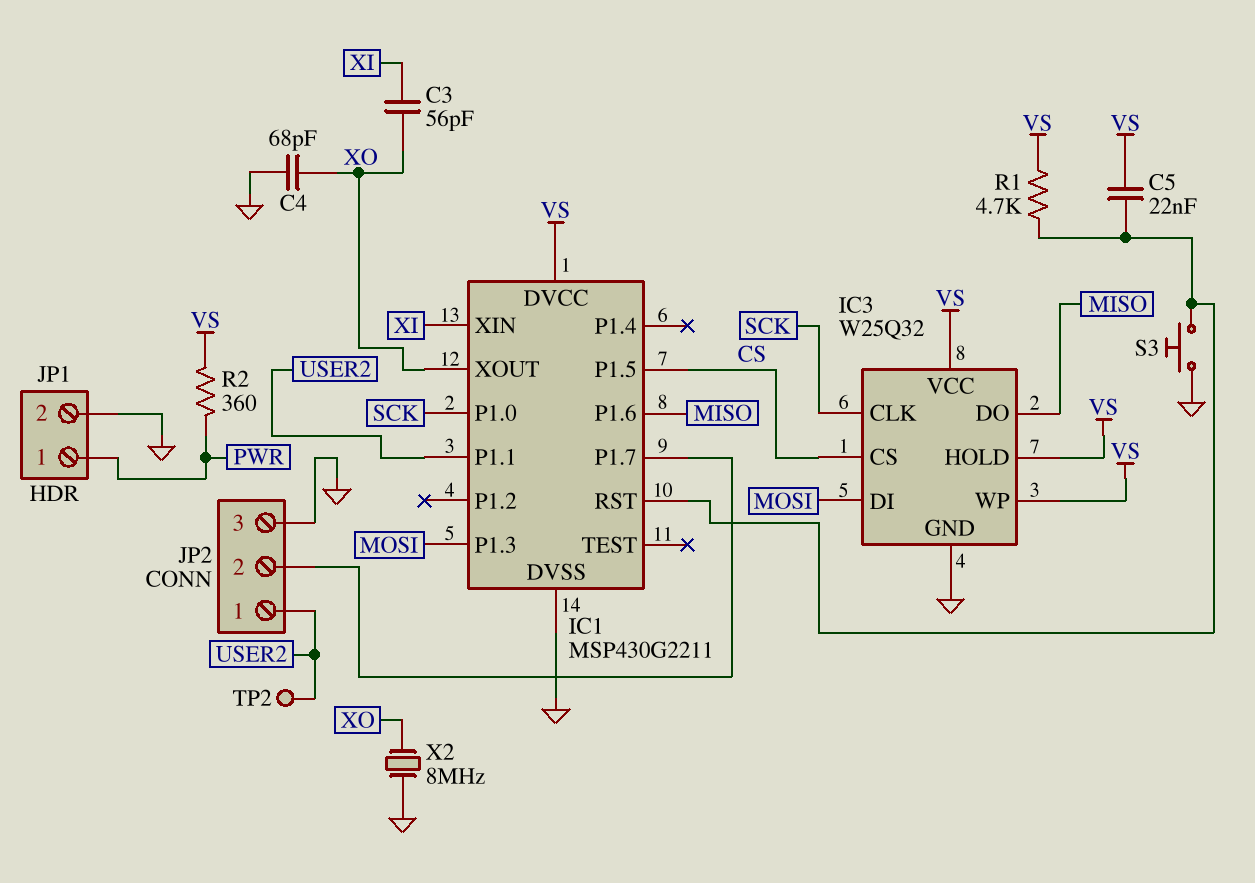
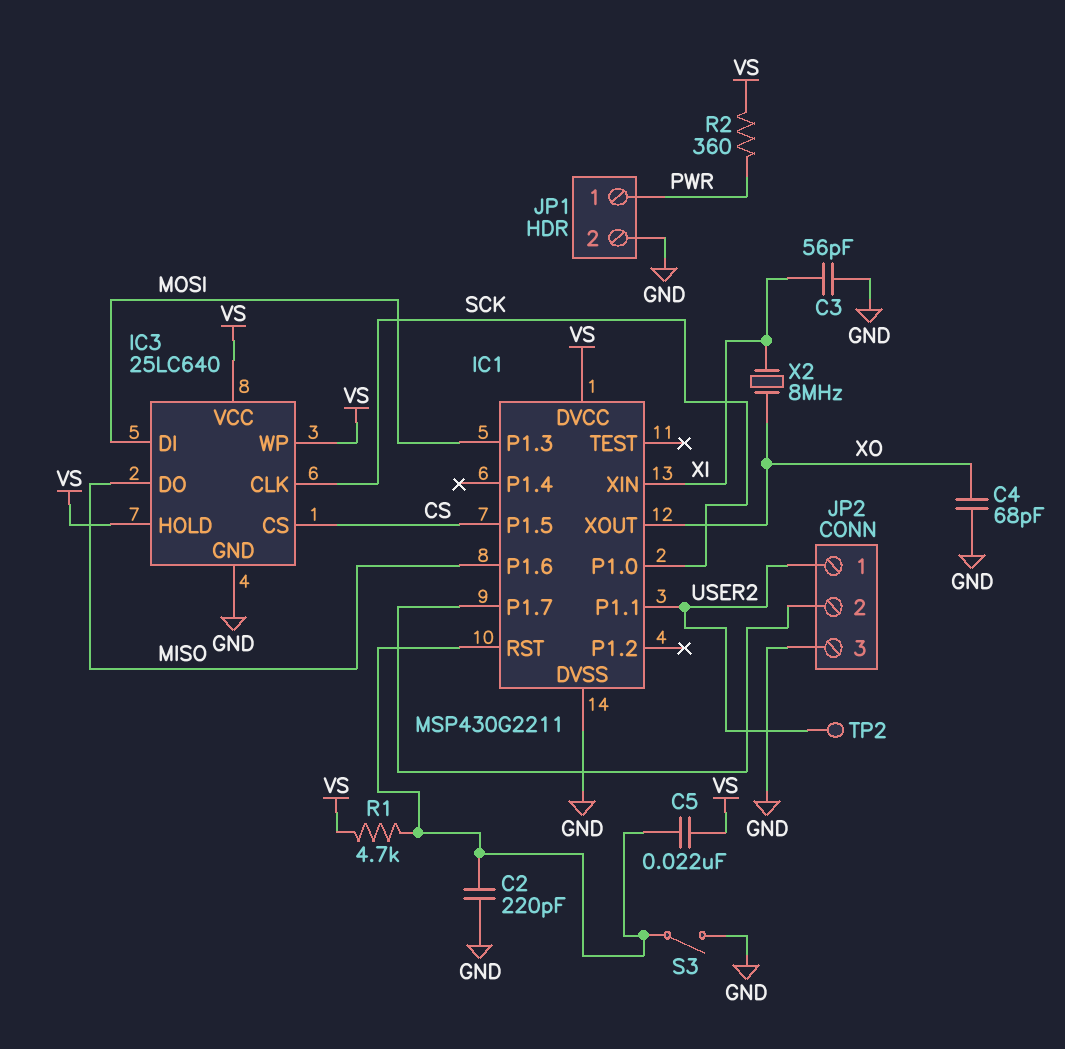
C2: none -> 220pF (GND, IC1/RST)
C3: 56pF (XI, XO) -> 56pF (GND, XI)
IC3: W25Q32 -> 25LC640
S3: button (GND, IC1/RST) -> switch (GND, IC1/RST)
X2: 8MHz (GND, XO) -> 8MHz (XI, XO)

